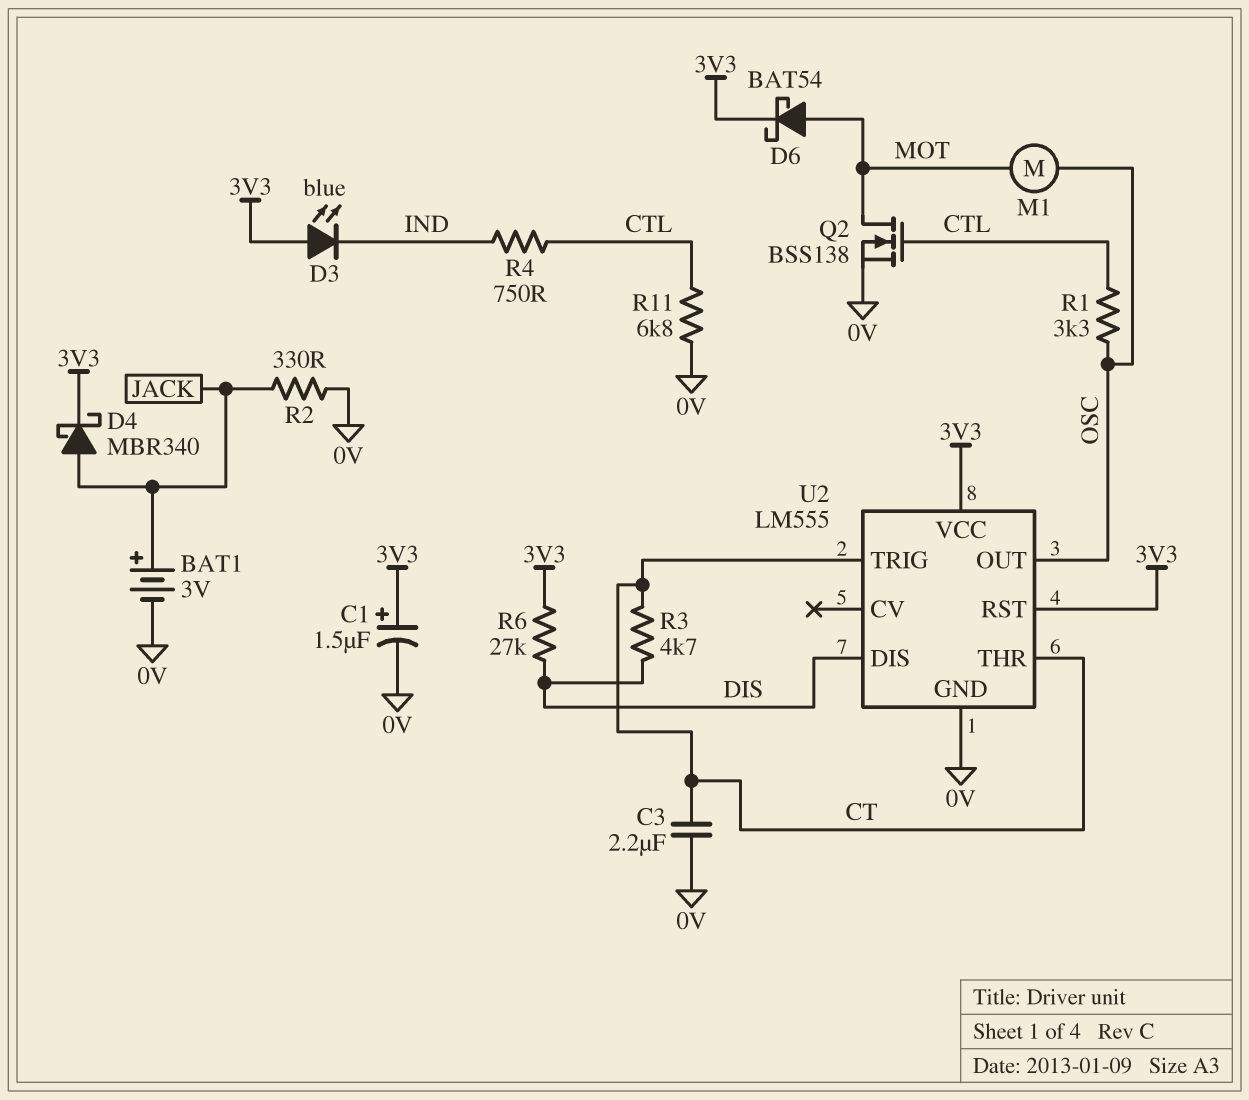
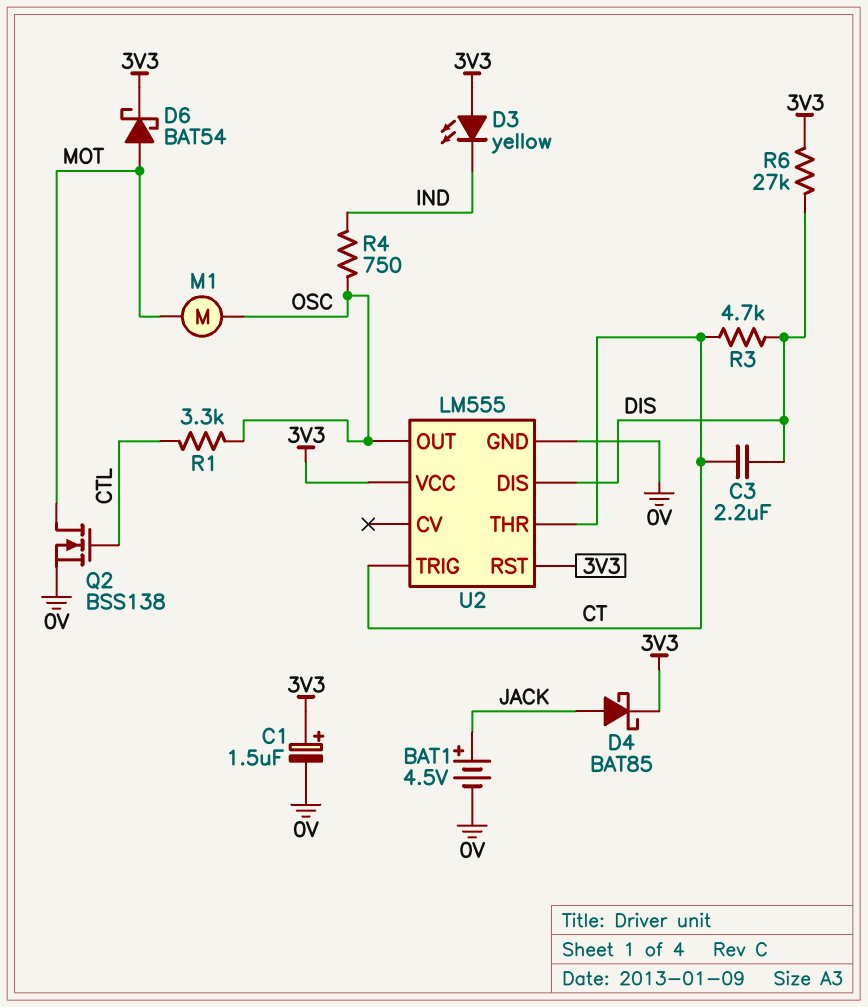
BAT1: 3V (plus JACK, minus 0V) -> 4.5V (plus JACK, minus 0V)
C3: 2.2uF (0V, CT) -> 2.2uF (CT, DIS)
D3: LED blue (A 3V3, K IND) -> LED yellow (A 3V3, K IND)
D4: schottky MBR340 (A JACK, K 3V3) -> schottky BAT85 (A JACK, K 3V3)
R2: 330 (0V, JACK) -> none
R4: 750 (CTL, IND) -> 750 (IND, OSC)
R11: 6.8k (0V, CTL) -> none

